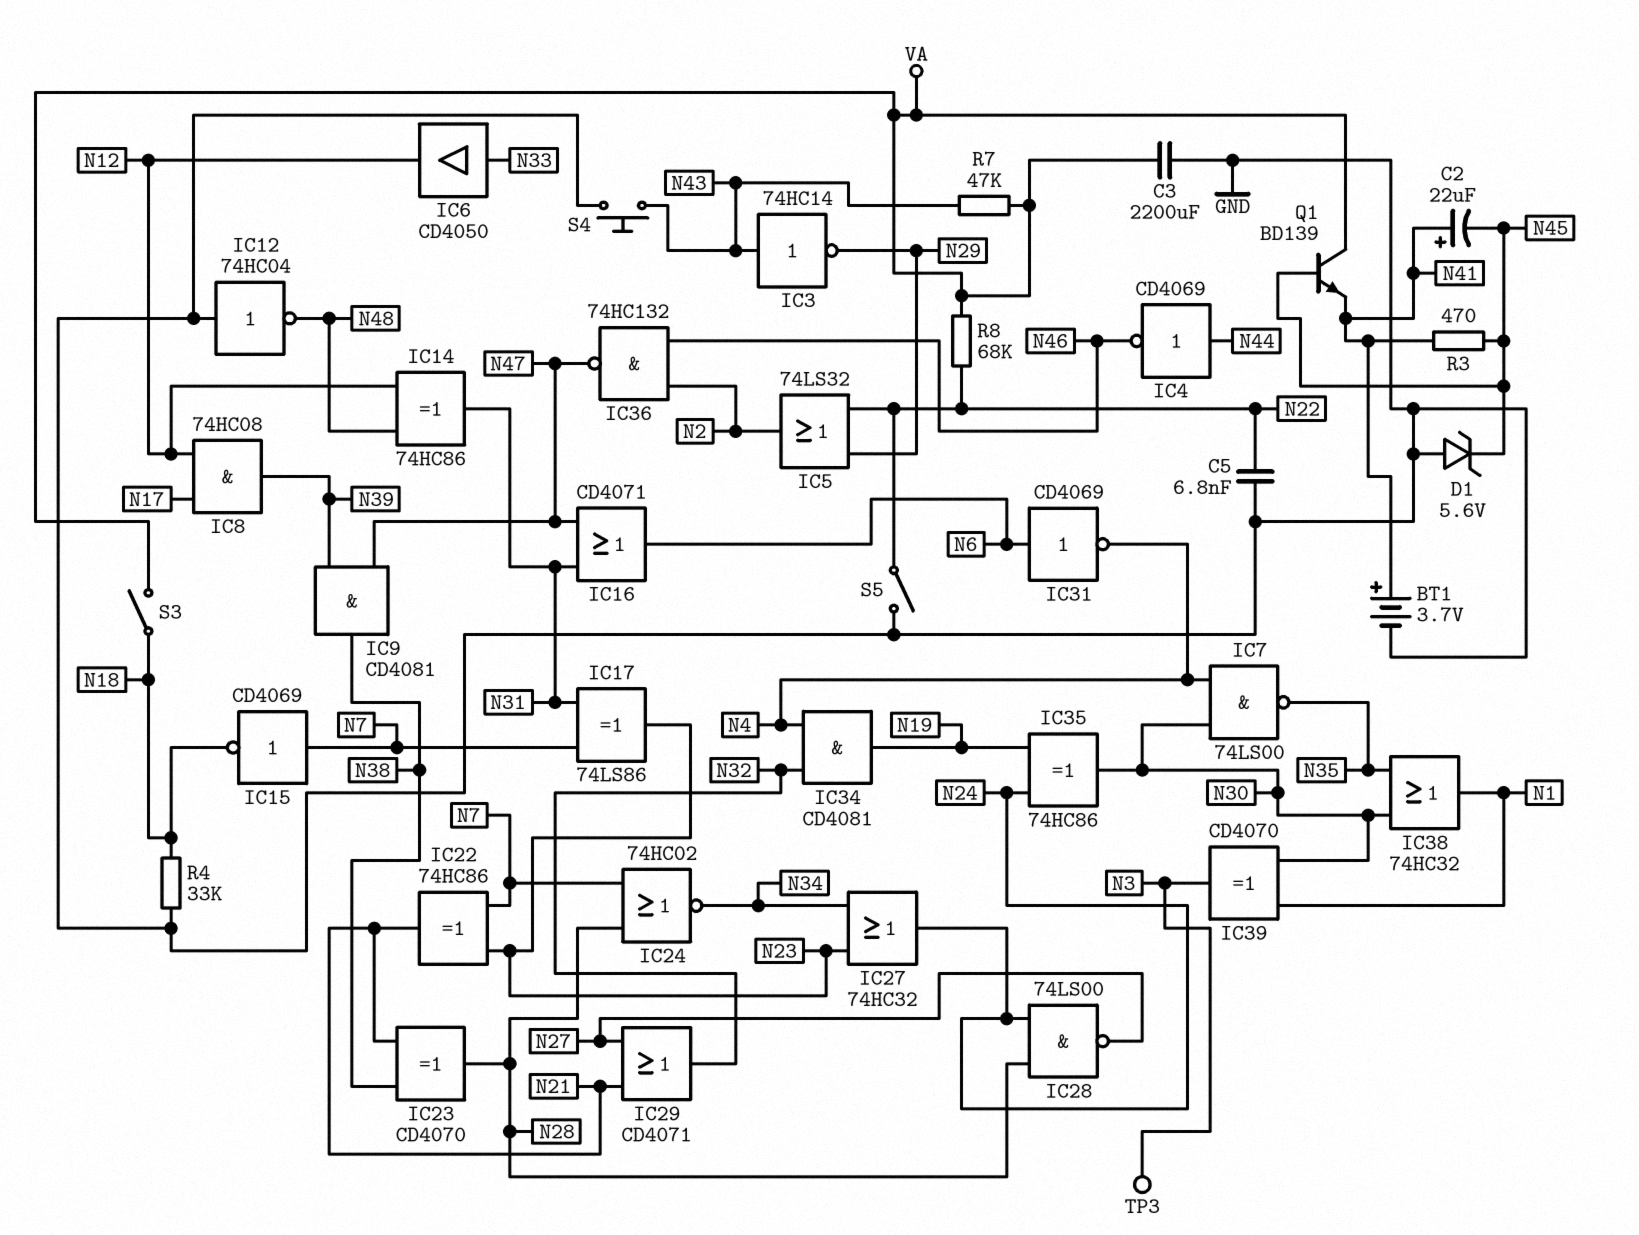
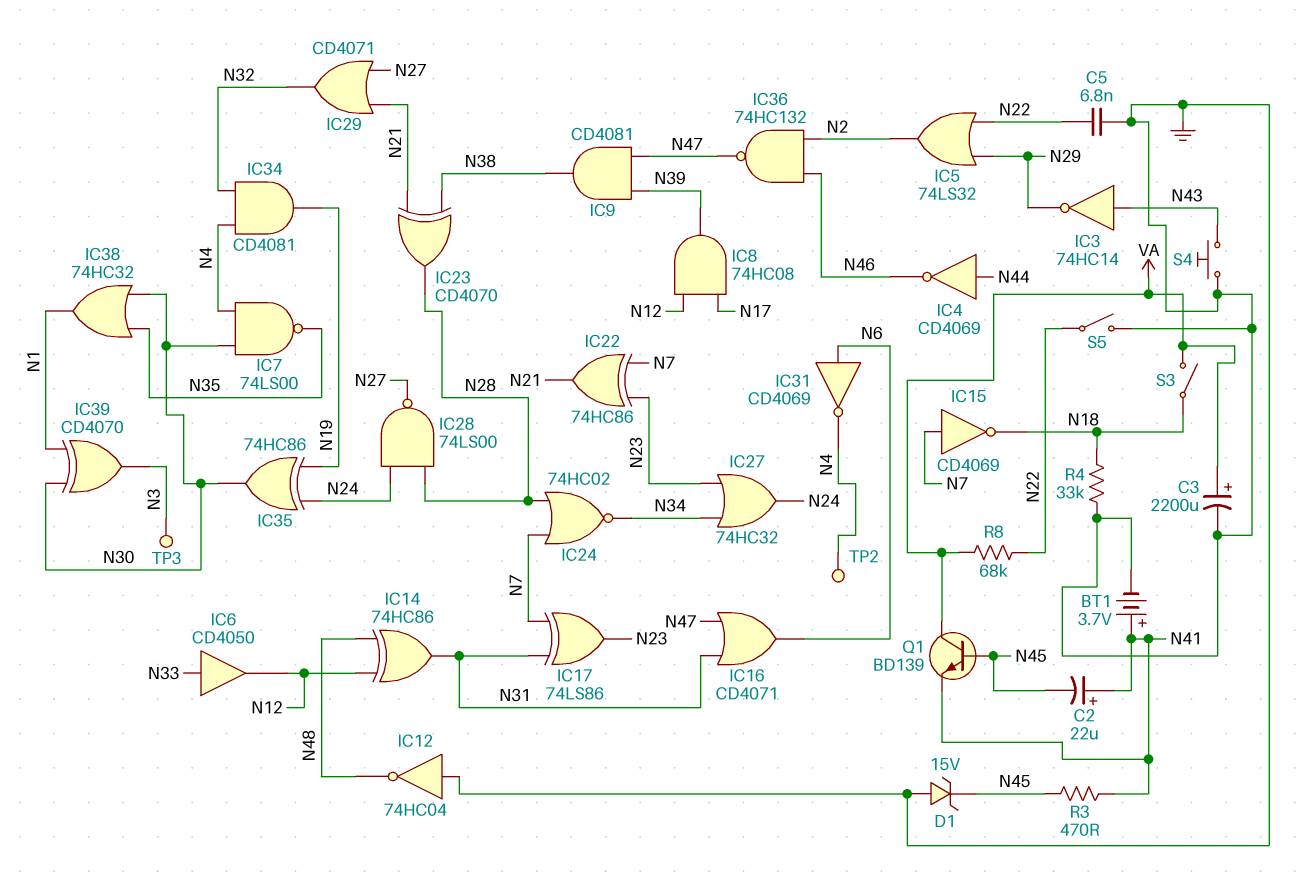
C3: 2200uF (GND, VA) -> 2200uF (plus VA, minus GND)
D1: zener 5.6V (A GND, K N45) -> zener 15V (A GND, K N45)
R7: 47k (N43, VA) -> none
TP2: none -> test point (N4)

